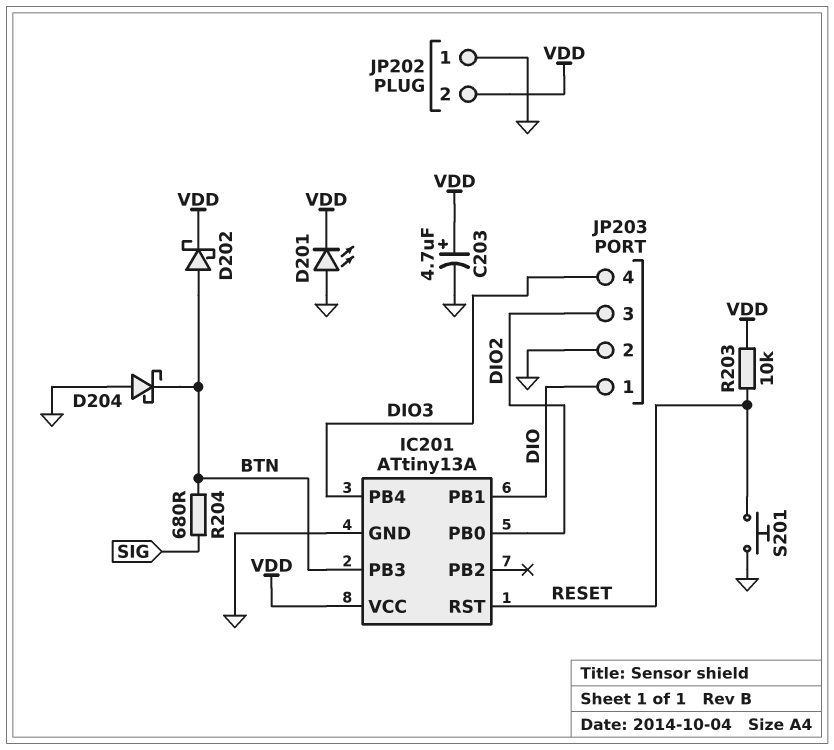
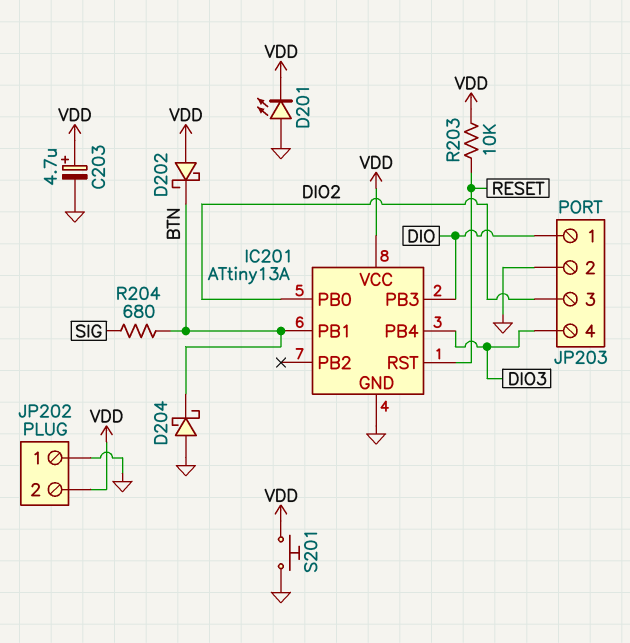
D202: schottky (A BTN, K VDD) -> schottky (A VDD, K BTN)
IC201 pin PB1: DIO -> BTN
IC201 pin PB3: BTN -> DIO
S201: button (GND, RESET) -> button (GND, VDD)

